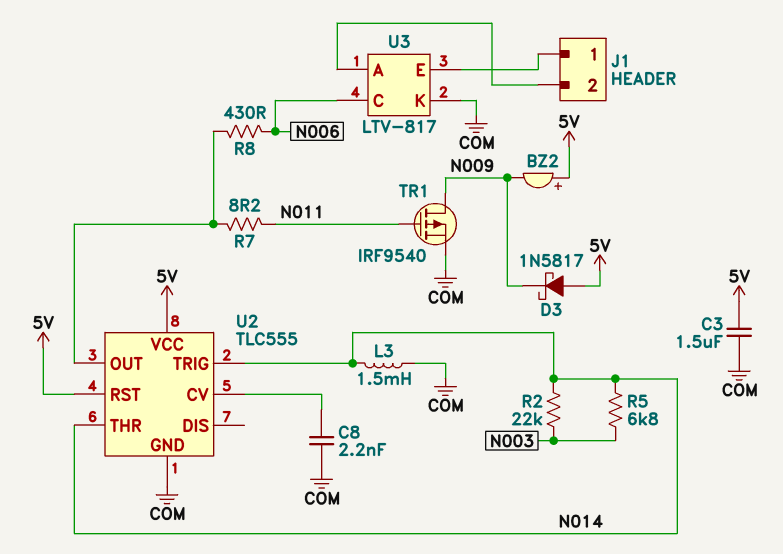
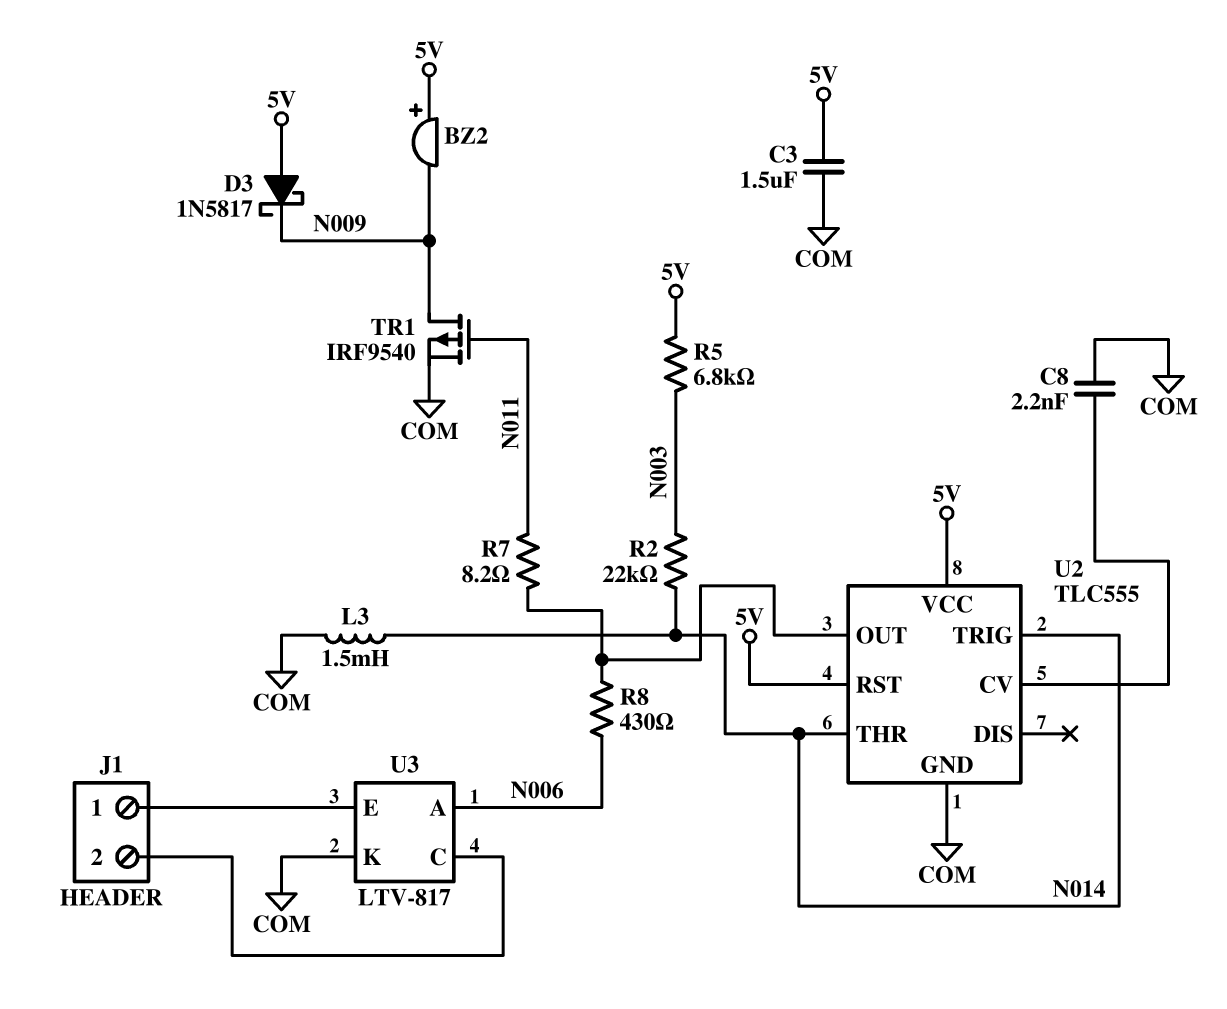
R5: 6.8k (N003, N014) -> 6.8k (5V, N003)
U3 pin A: J1/2 -> N006
U3 pin C: N006 -> J1/2

